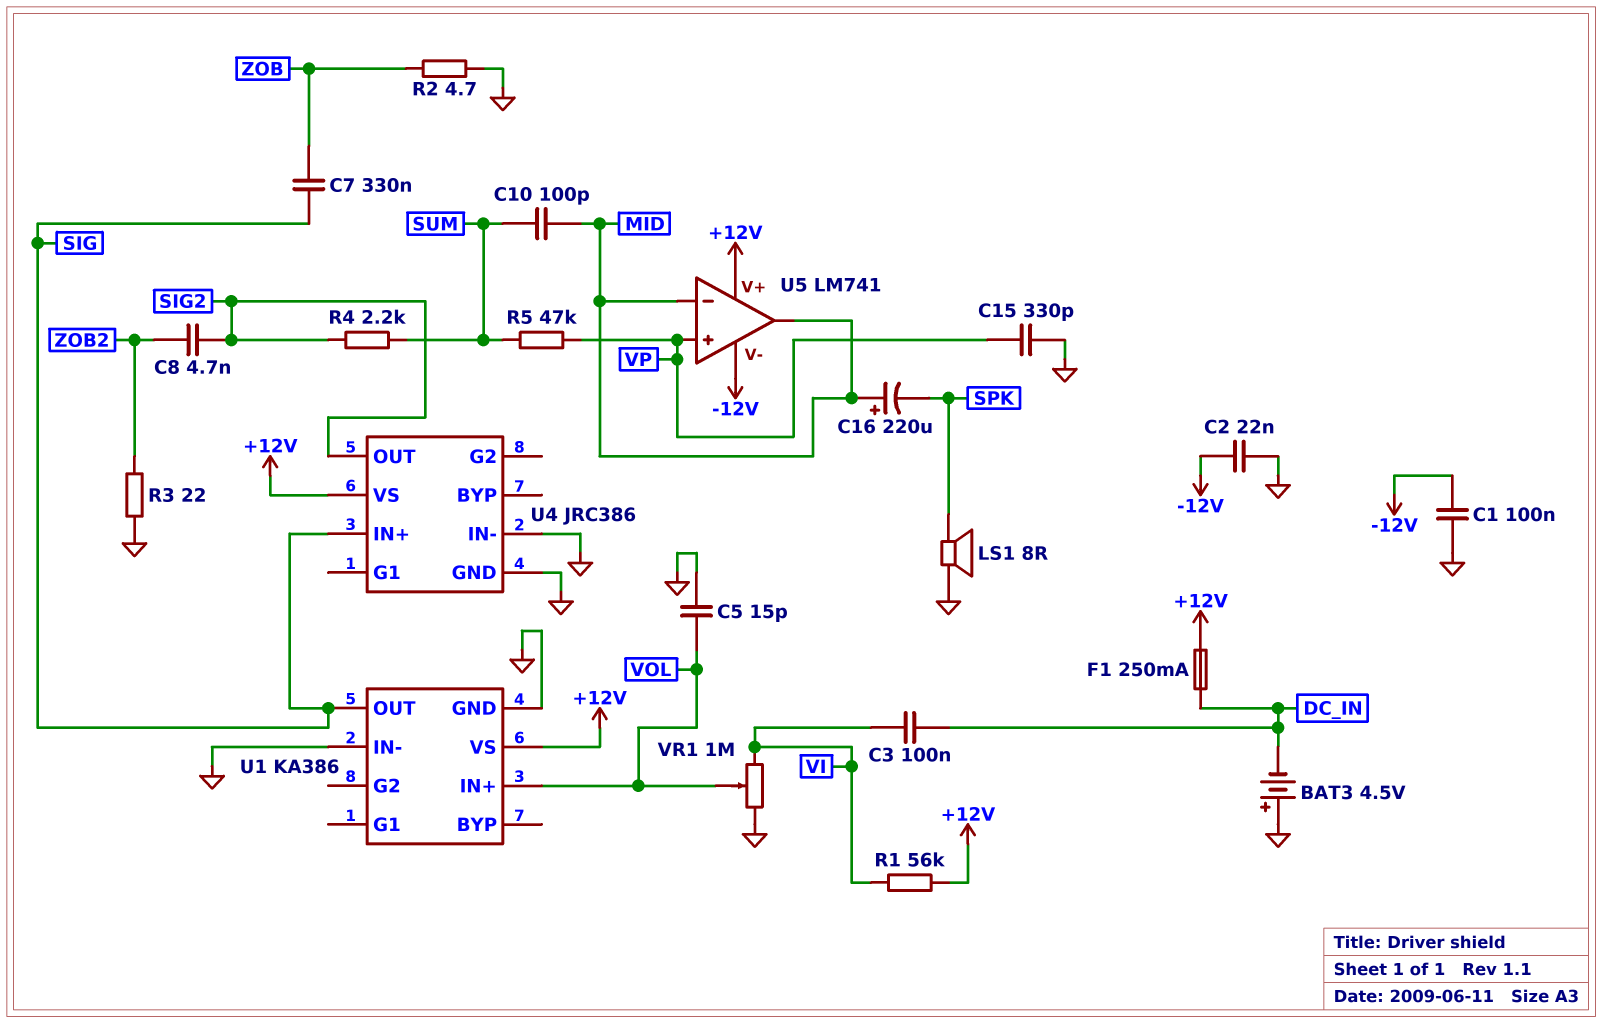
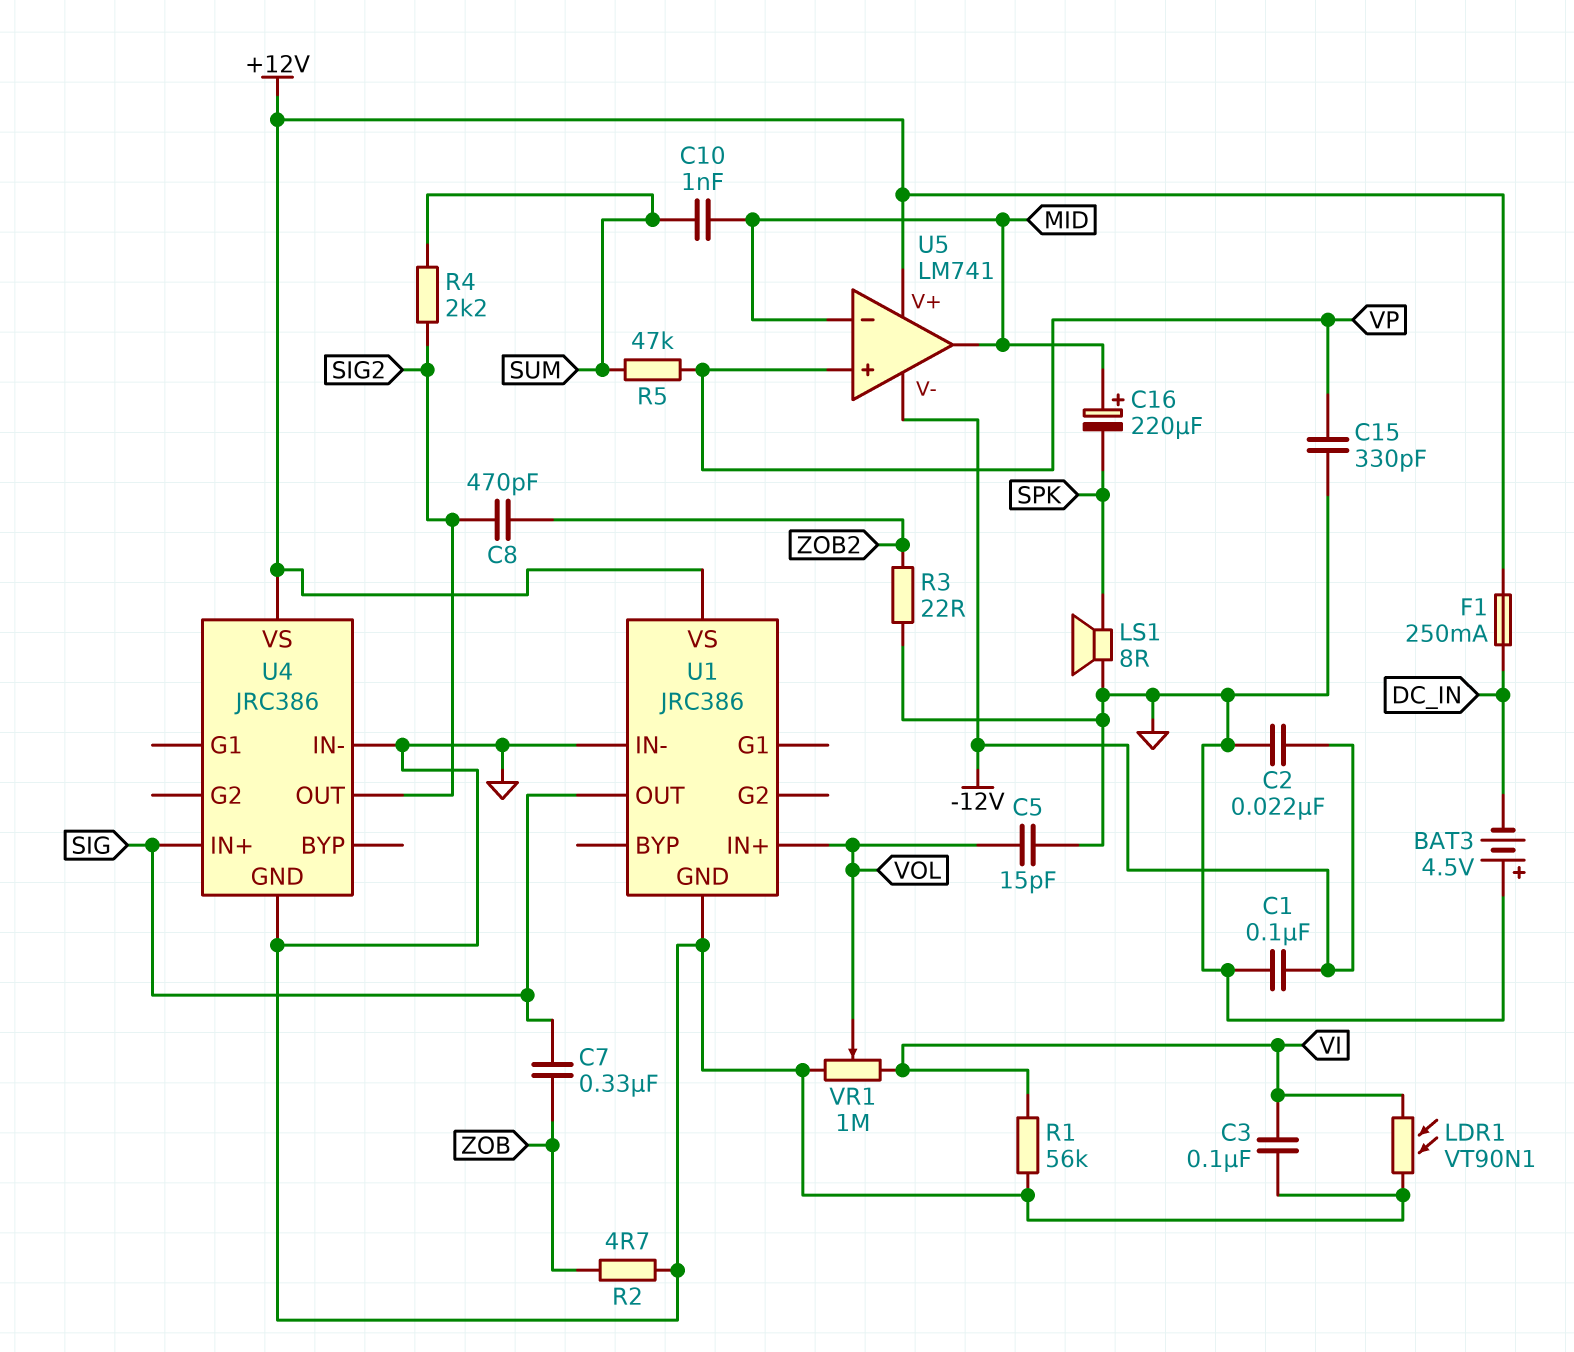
C3: 100nF (DC_IN, VI) -> 100nF (GND, VI)
C8: 4.7nF (SIG2, ZOB2) -> 470pF (SIG2, ZOB2)
C10: 100pF (MID, SUM) -> 1nF (MID, SUM)
LDR1: none -> VT90N1 (GND, VI)
R1: 56k (+12V, VI) -> 56k (GND, VI)
U1: KA386 -> JRC386

